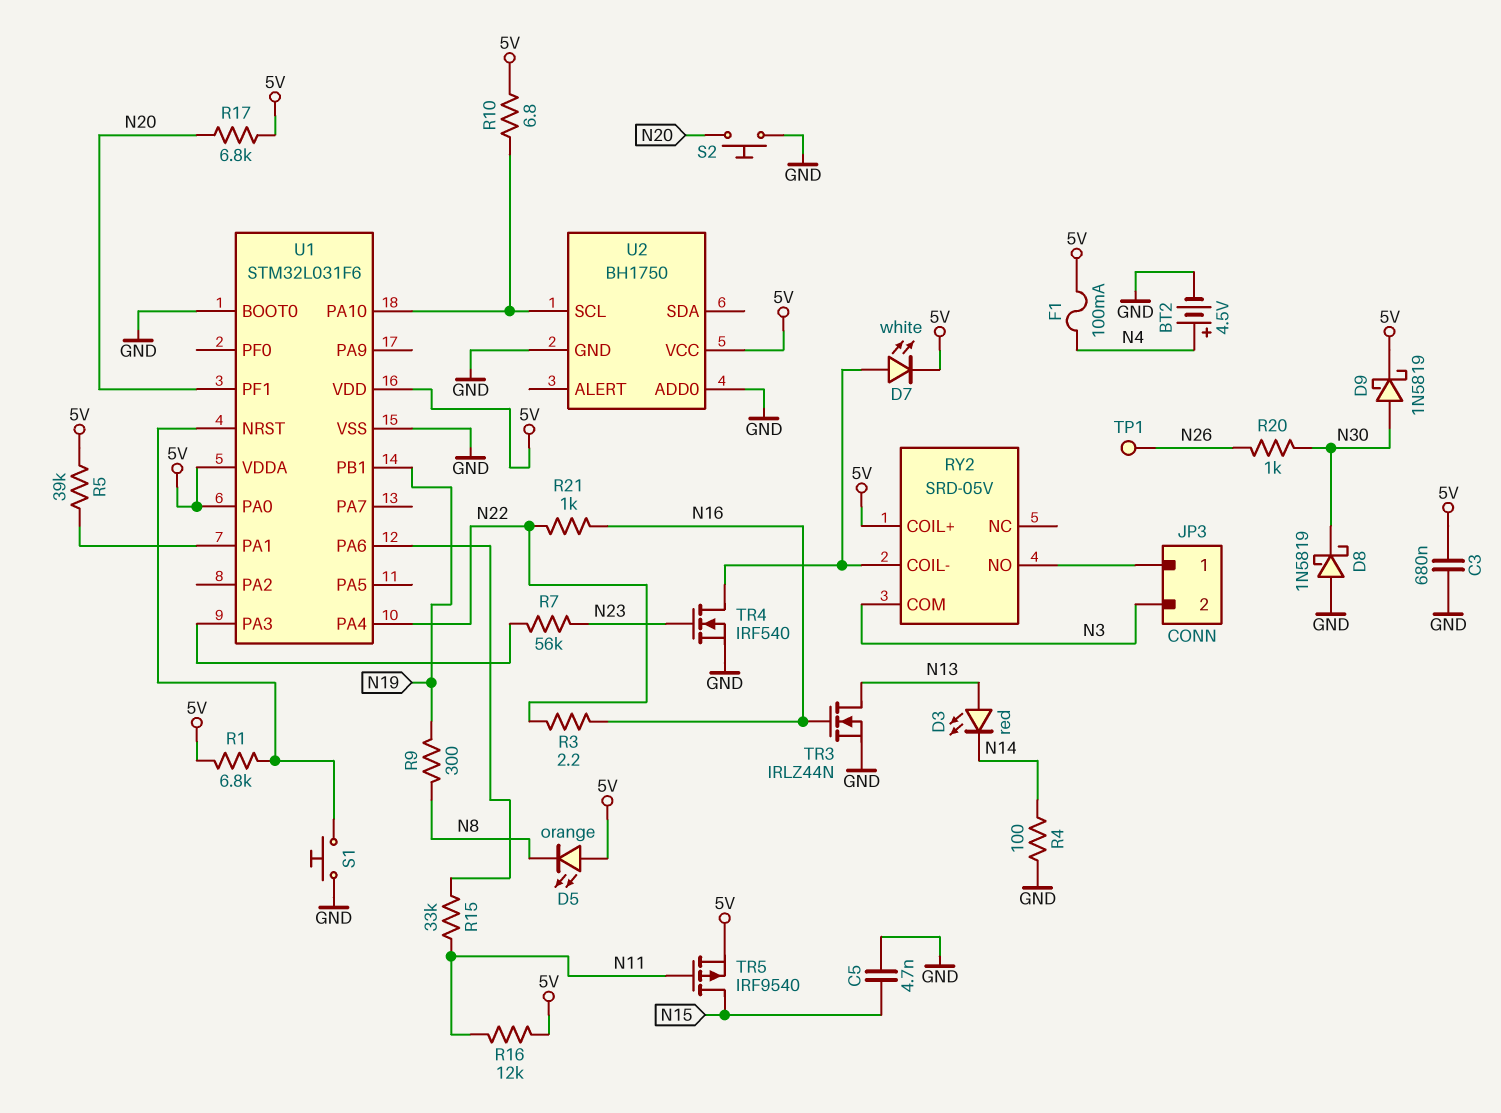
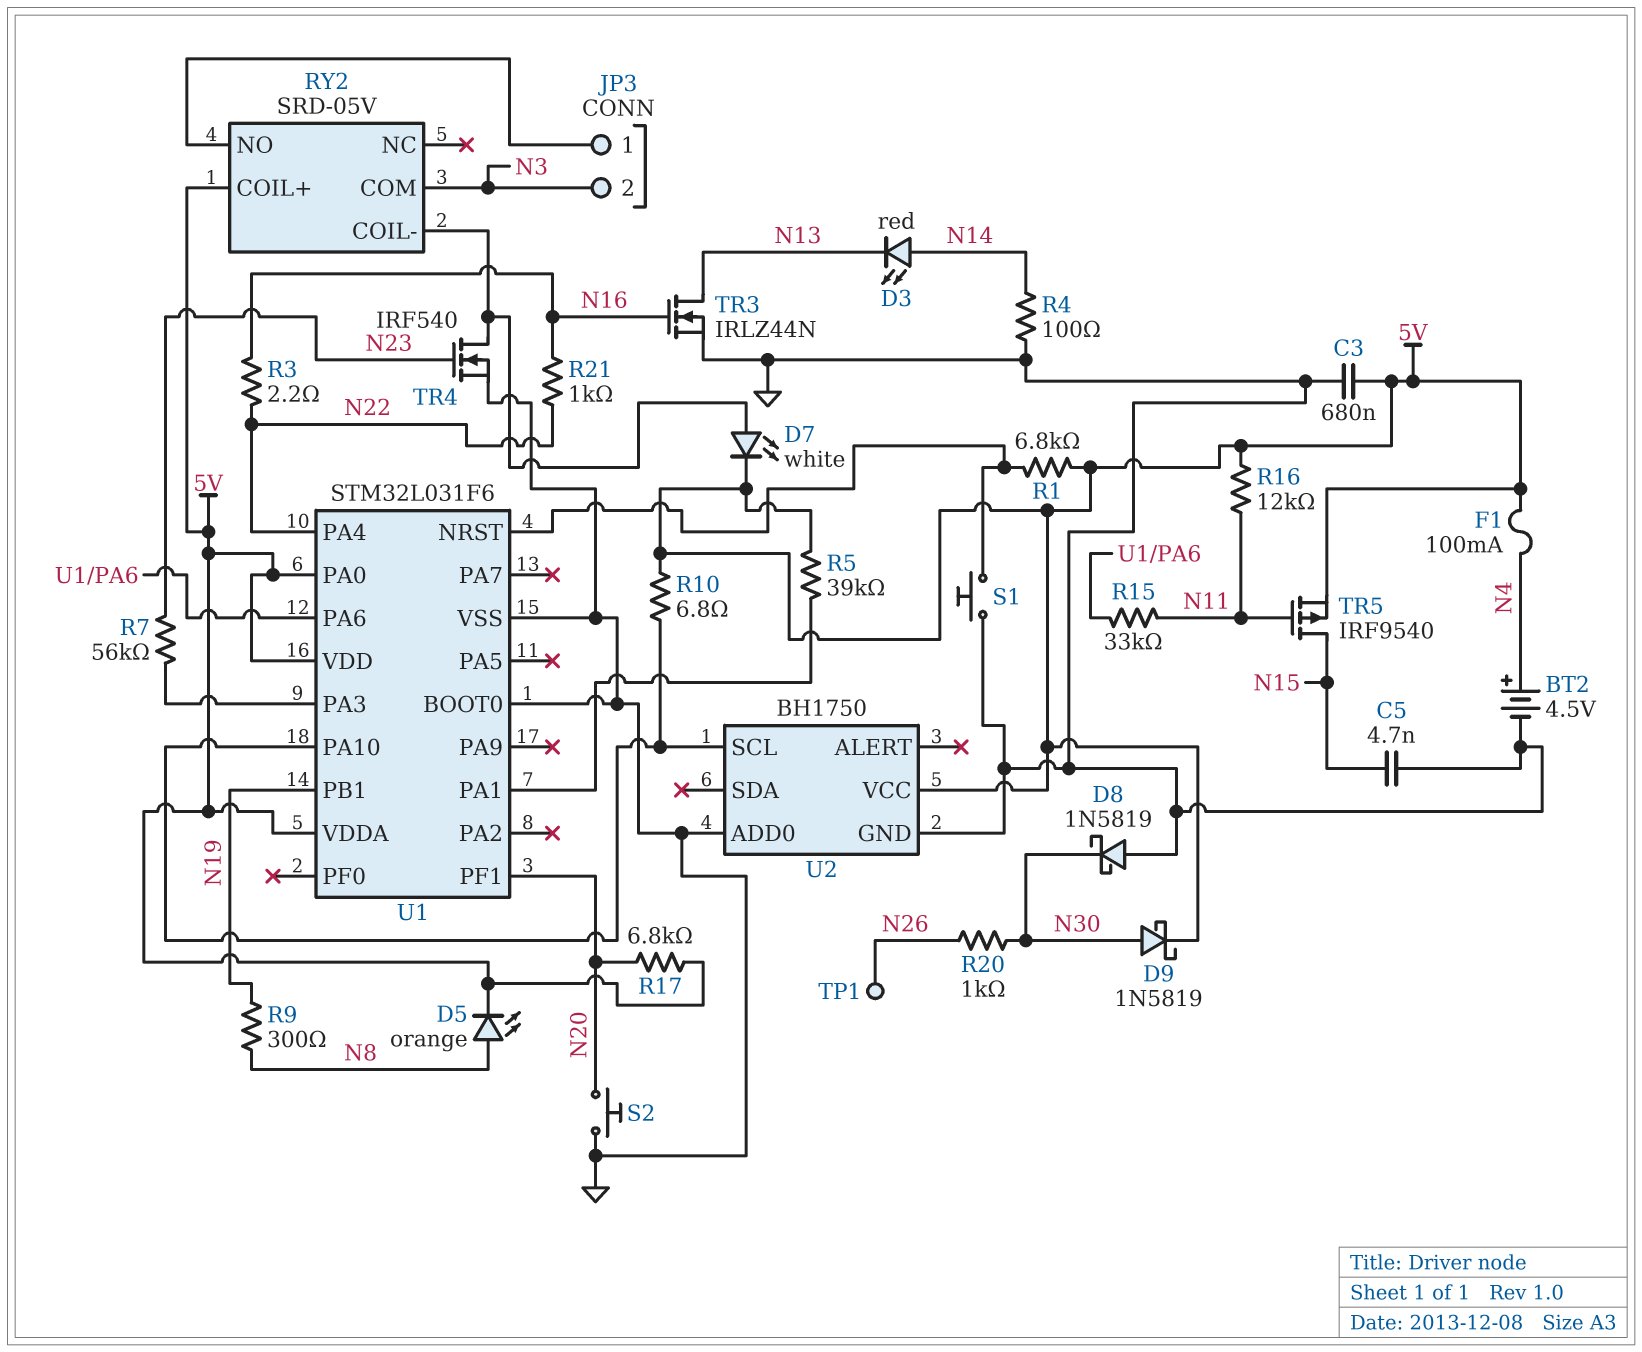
D3: LED red (A N13, K N14) -> LED red (A N14, K N13)
D5: LED orange (A 5V, K N8) -> LED orange (A N8, K 5V)

